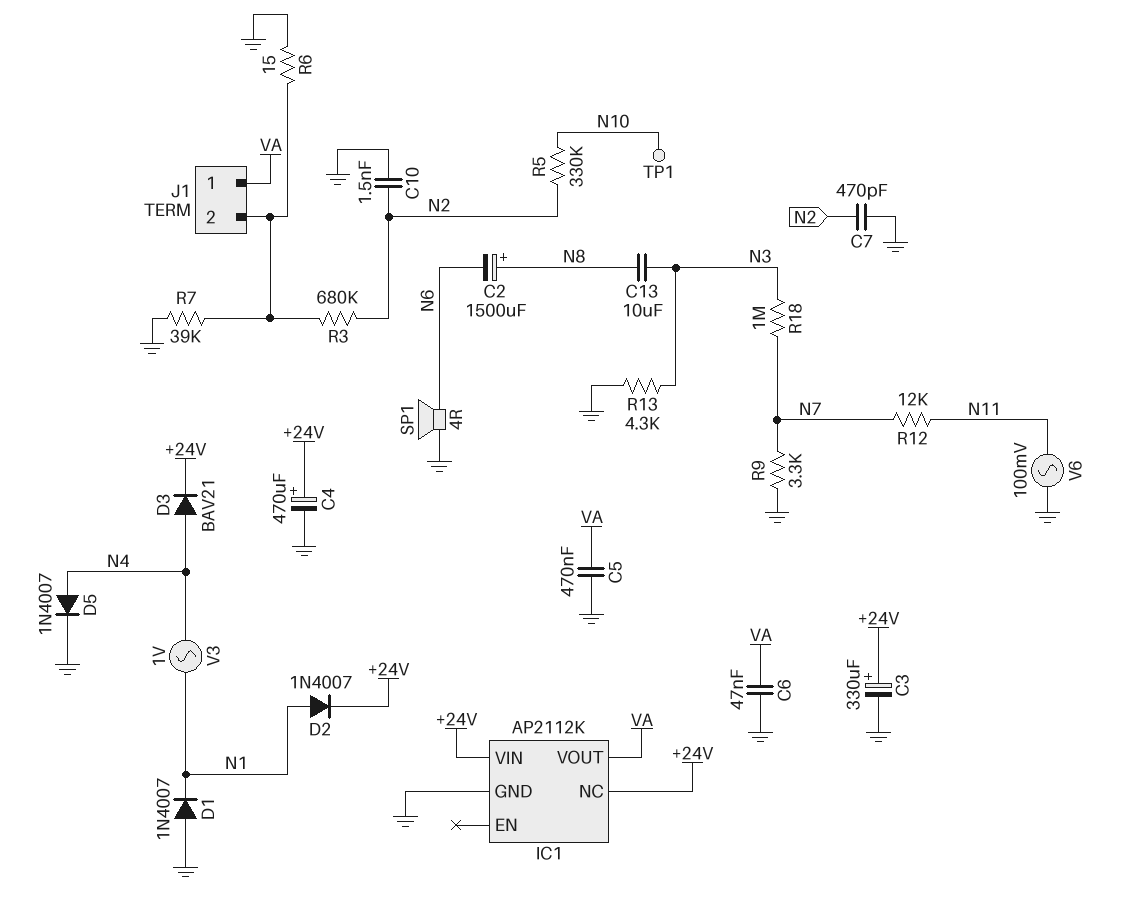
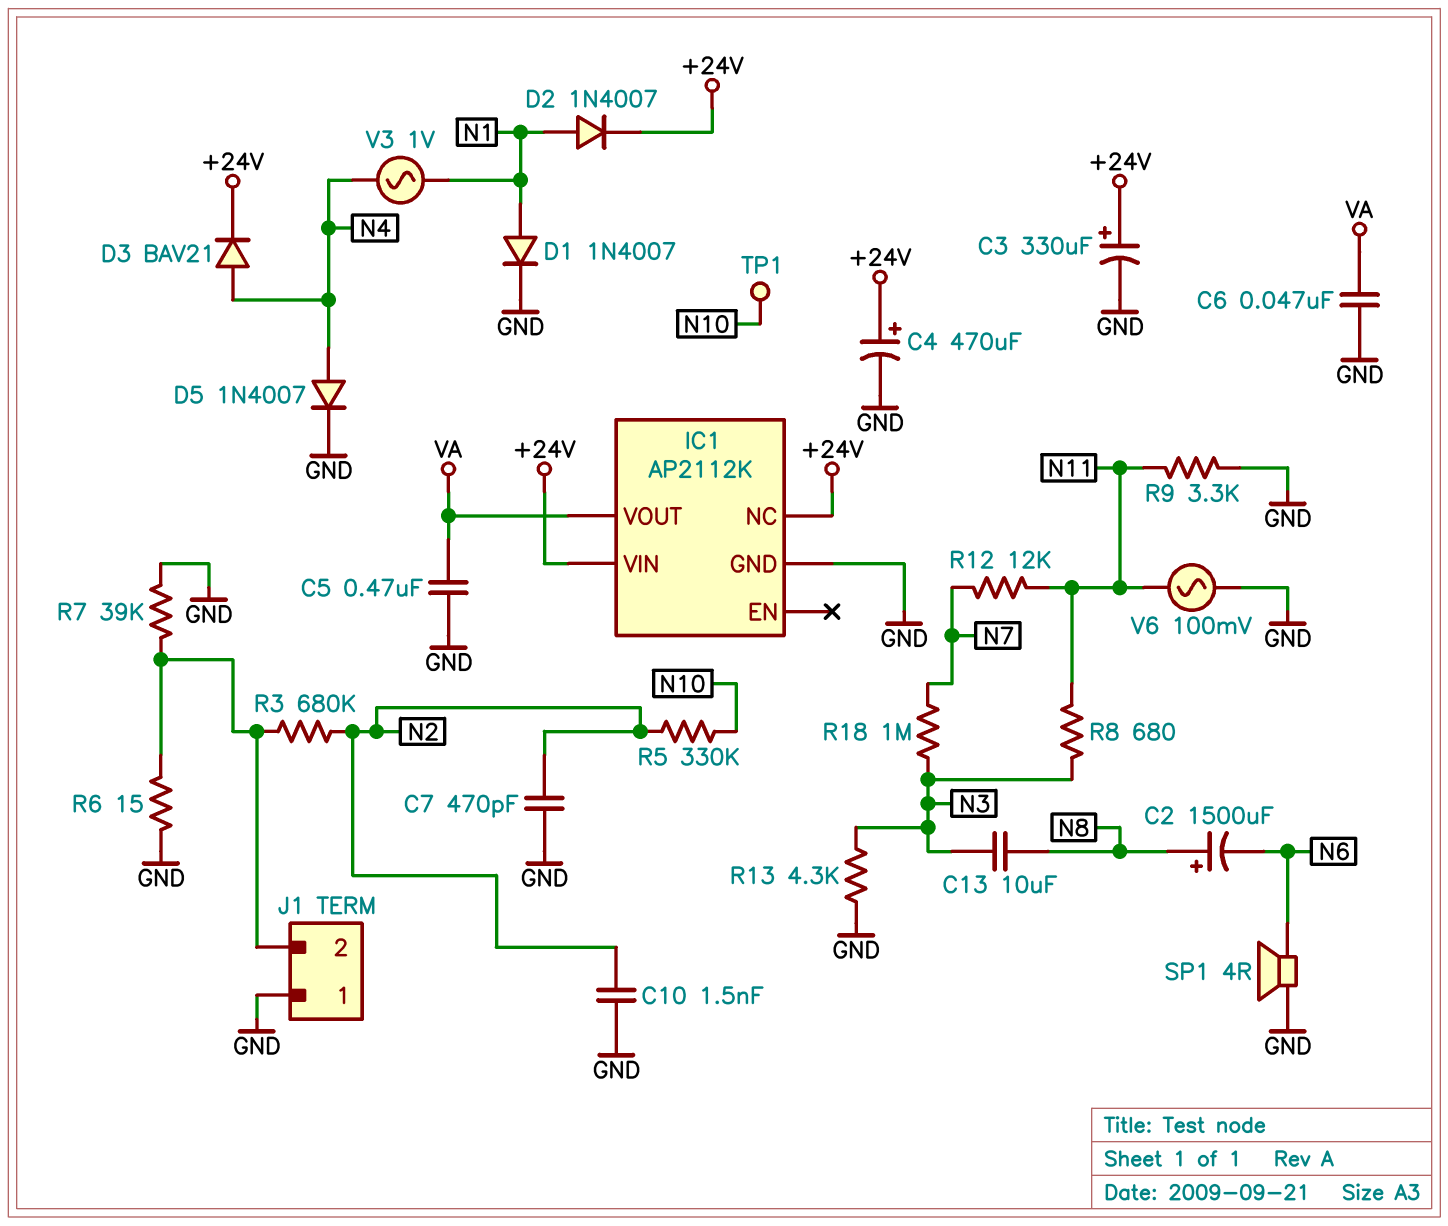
D1: diode 1N4007 (A GND, K N1) -> diode 1N4007 (A N1, K GND)
J1 pin 1: VA -> GND
R8: none -> 680 (N3, N11)
R9: 3.3k (GND, N7) -> 3.3k (GND, N11)

